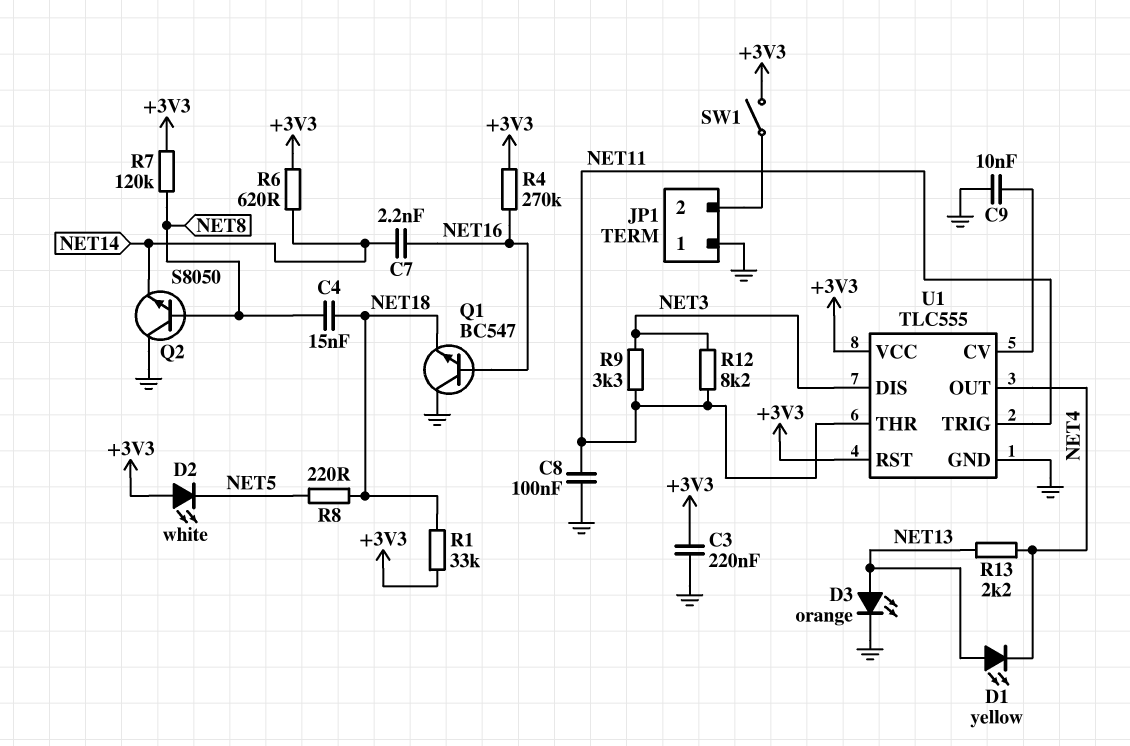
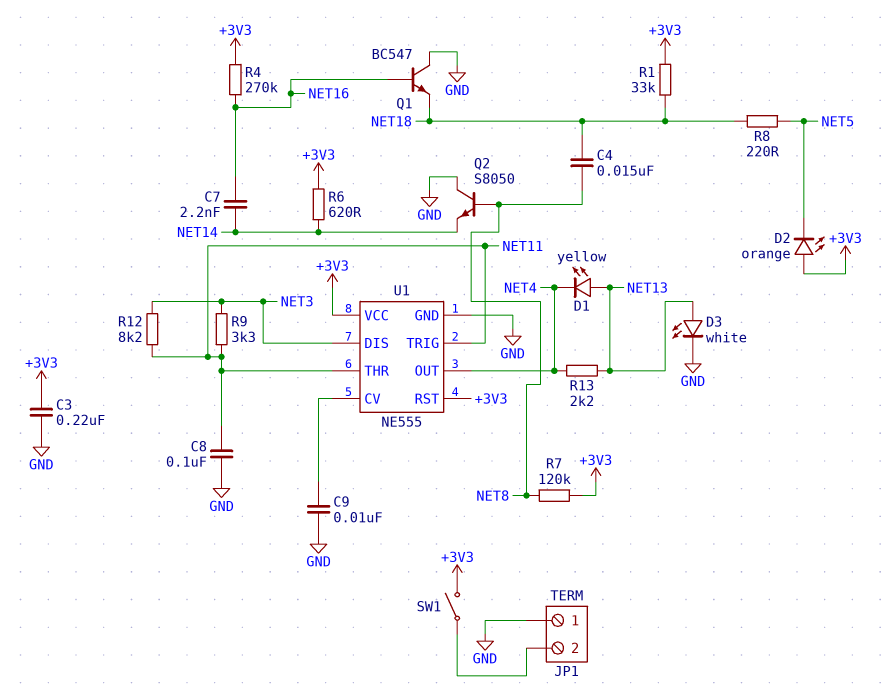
D2: LED white (A +3V3, K NET5) -> LED orange (A +3V3, K NET5)
D3: LED orange (A NET13, K GND) -> LED white (A NET13, K GND)
U1: TLC555 -> NE555

